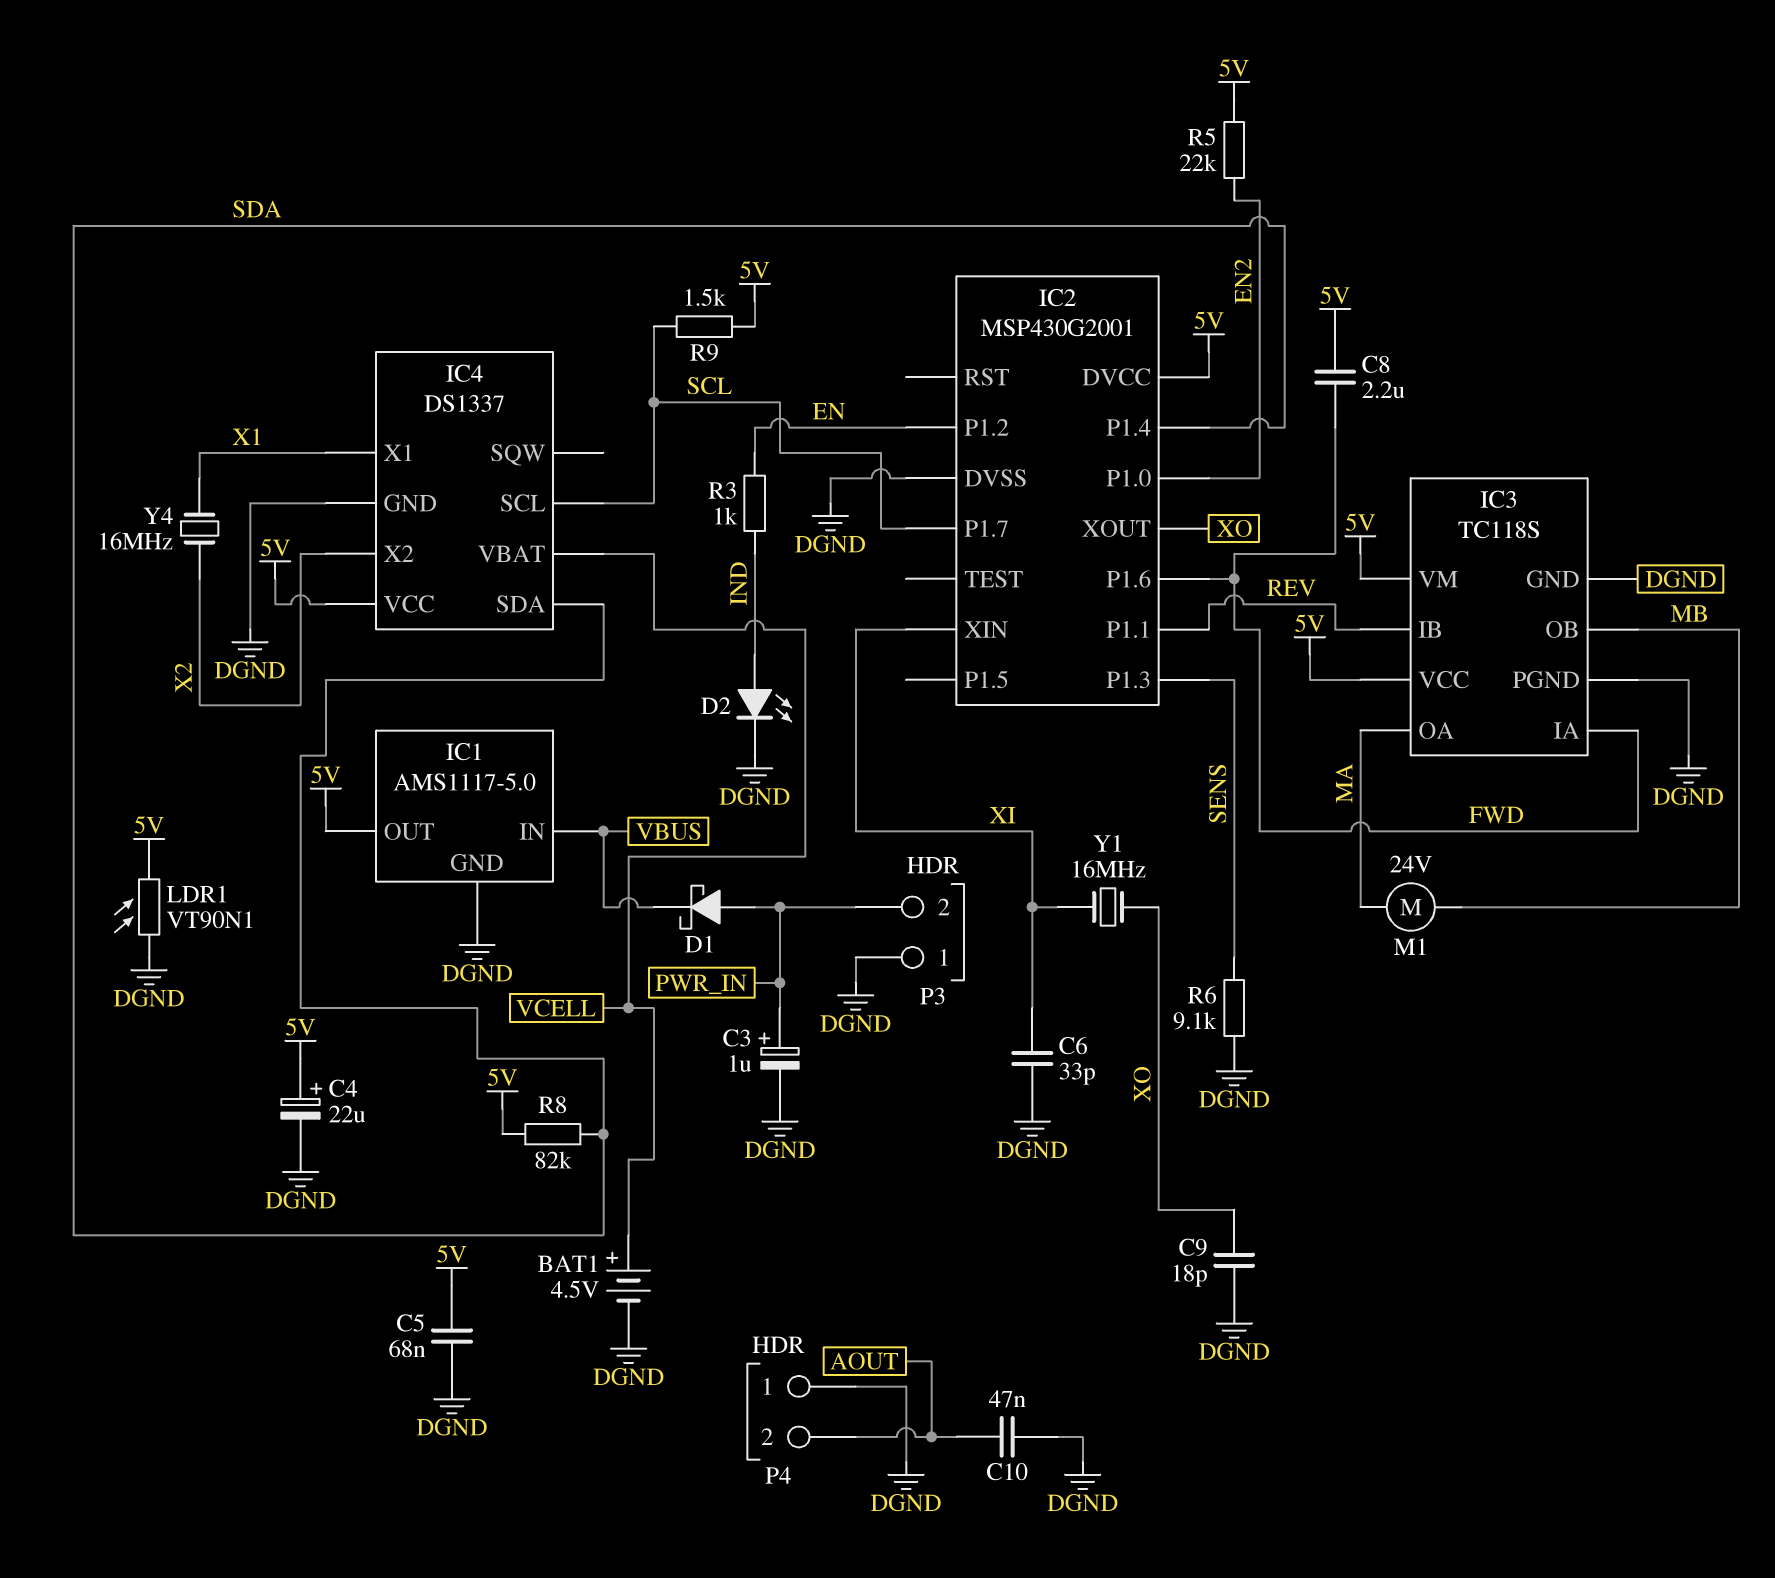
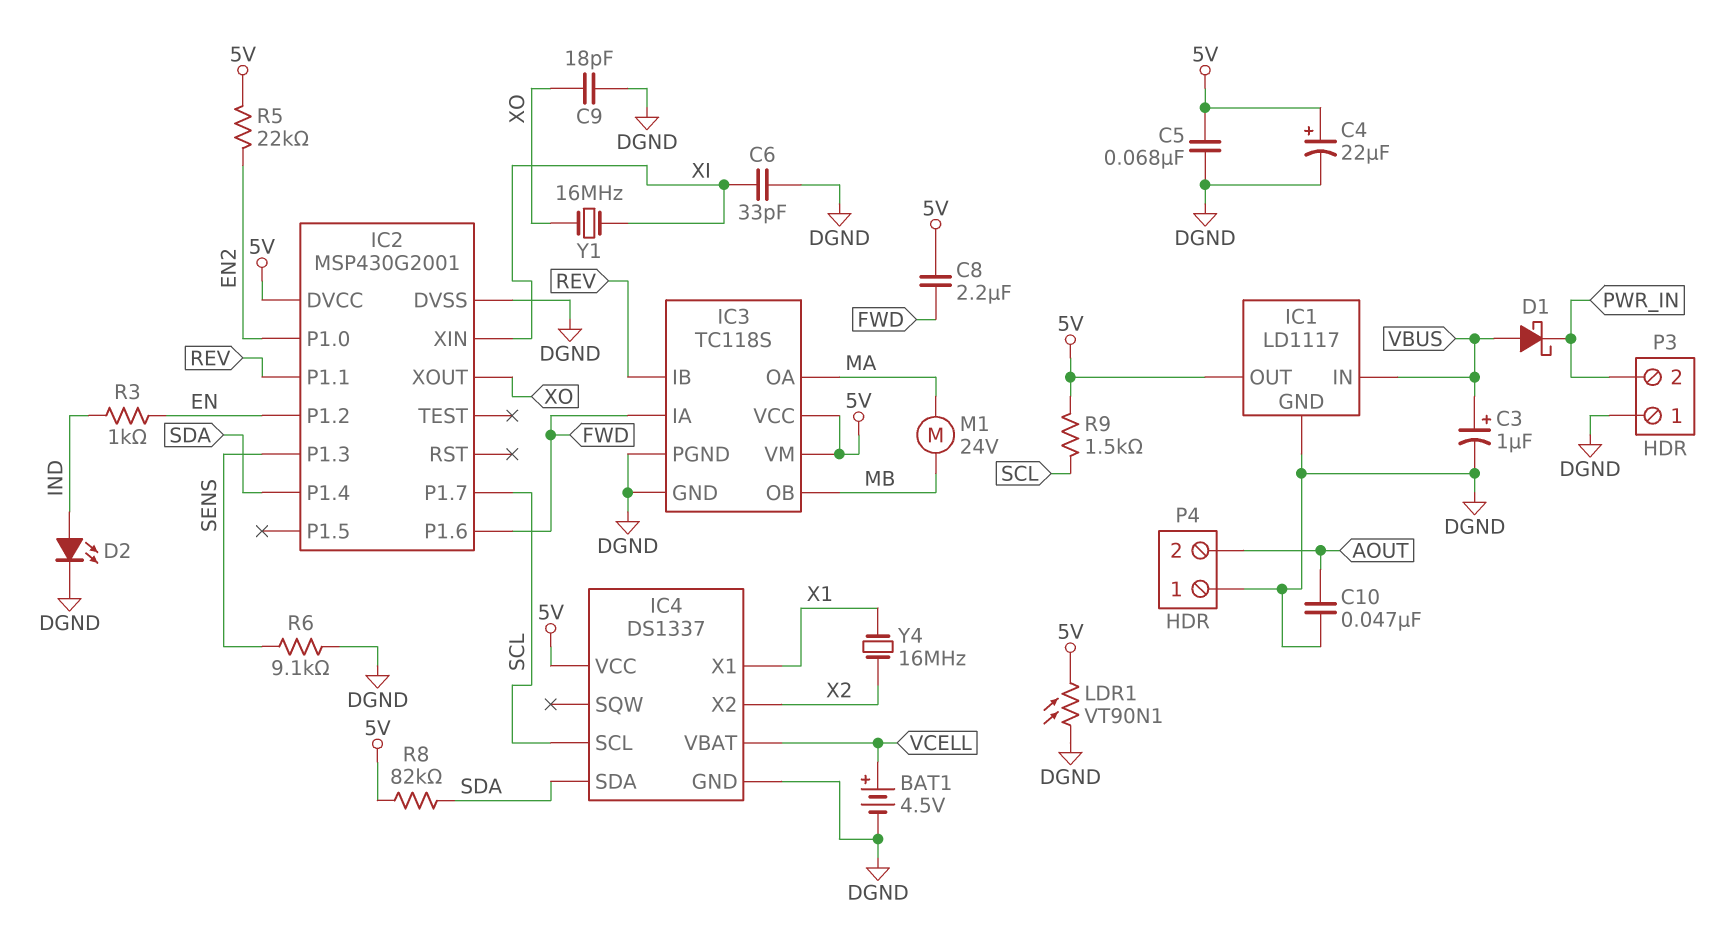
C3: 1uF (plus PWR_IN, minus DGND) -> 1uF (plus VBUS, minus DGND)
D1: schottky (A PWR_IN, K VBUS) -> schottky (A VBUS, K PWR_IN)
IC1: AMS1117-5.0 -> LD1117

